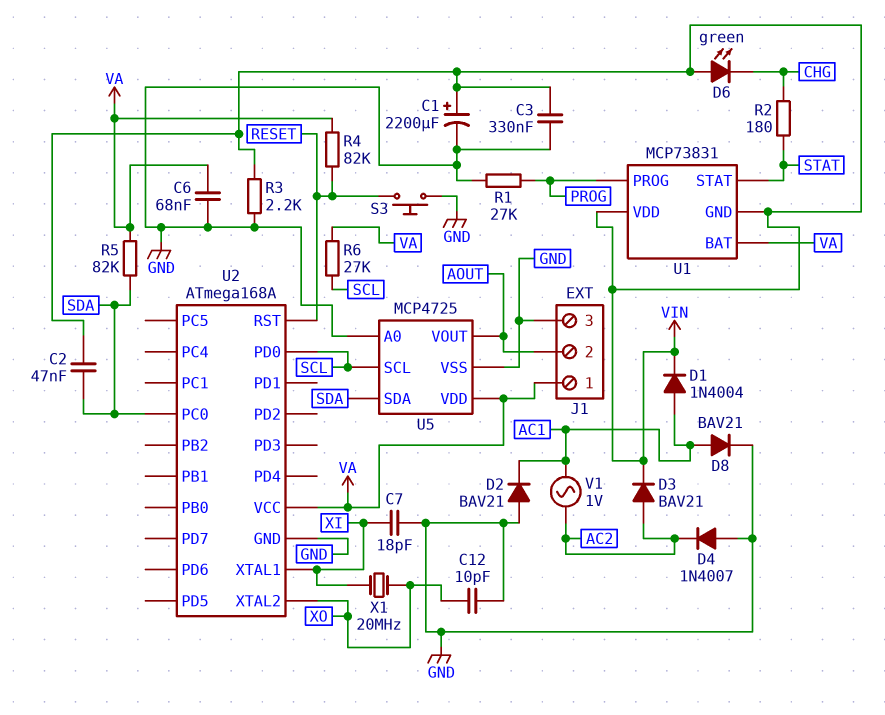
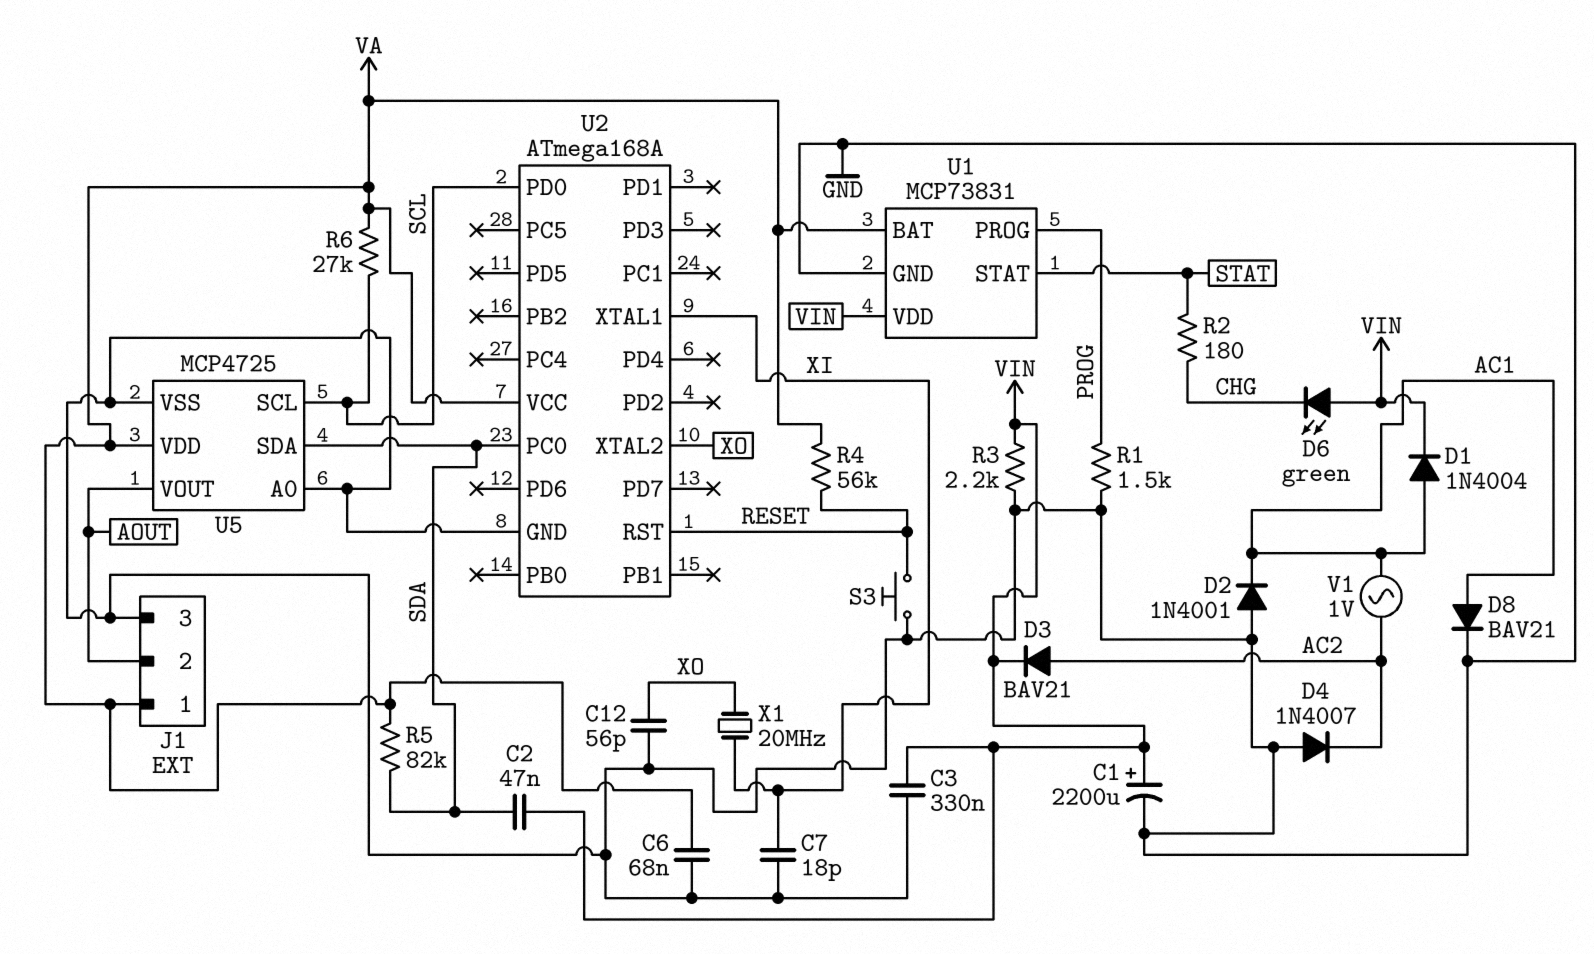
C12: 10pF (GND, XO) -> 56pF (GND, XO)
D2: diode BAV21 (A GND, K AC1) -> diode 1N4001 (A GND, K AC1)
R1: 27k (GND, PROG) -> 1.5k (GND, PROG)
R4: 82k (RESET, VA) -> 56k (RESET, VA)
U1 pin GND: VIN -> GND

